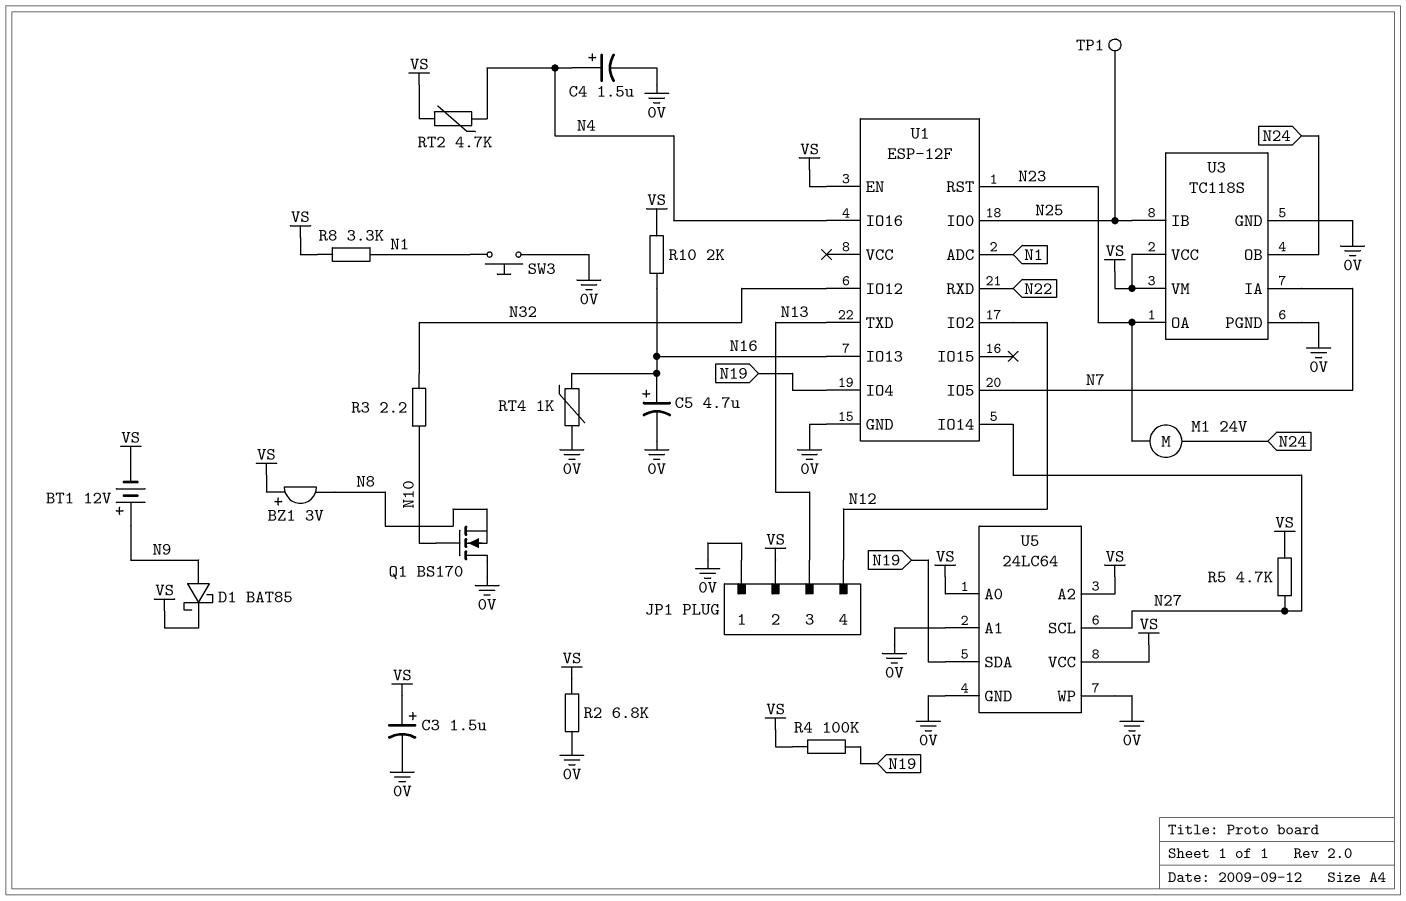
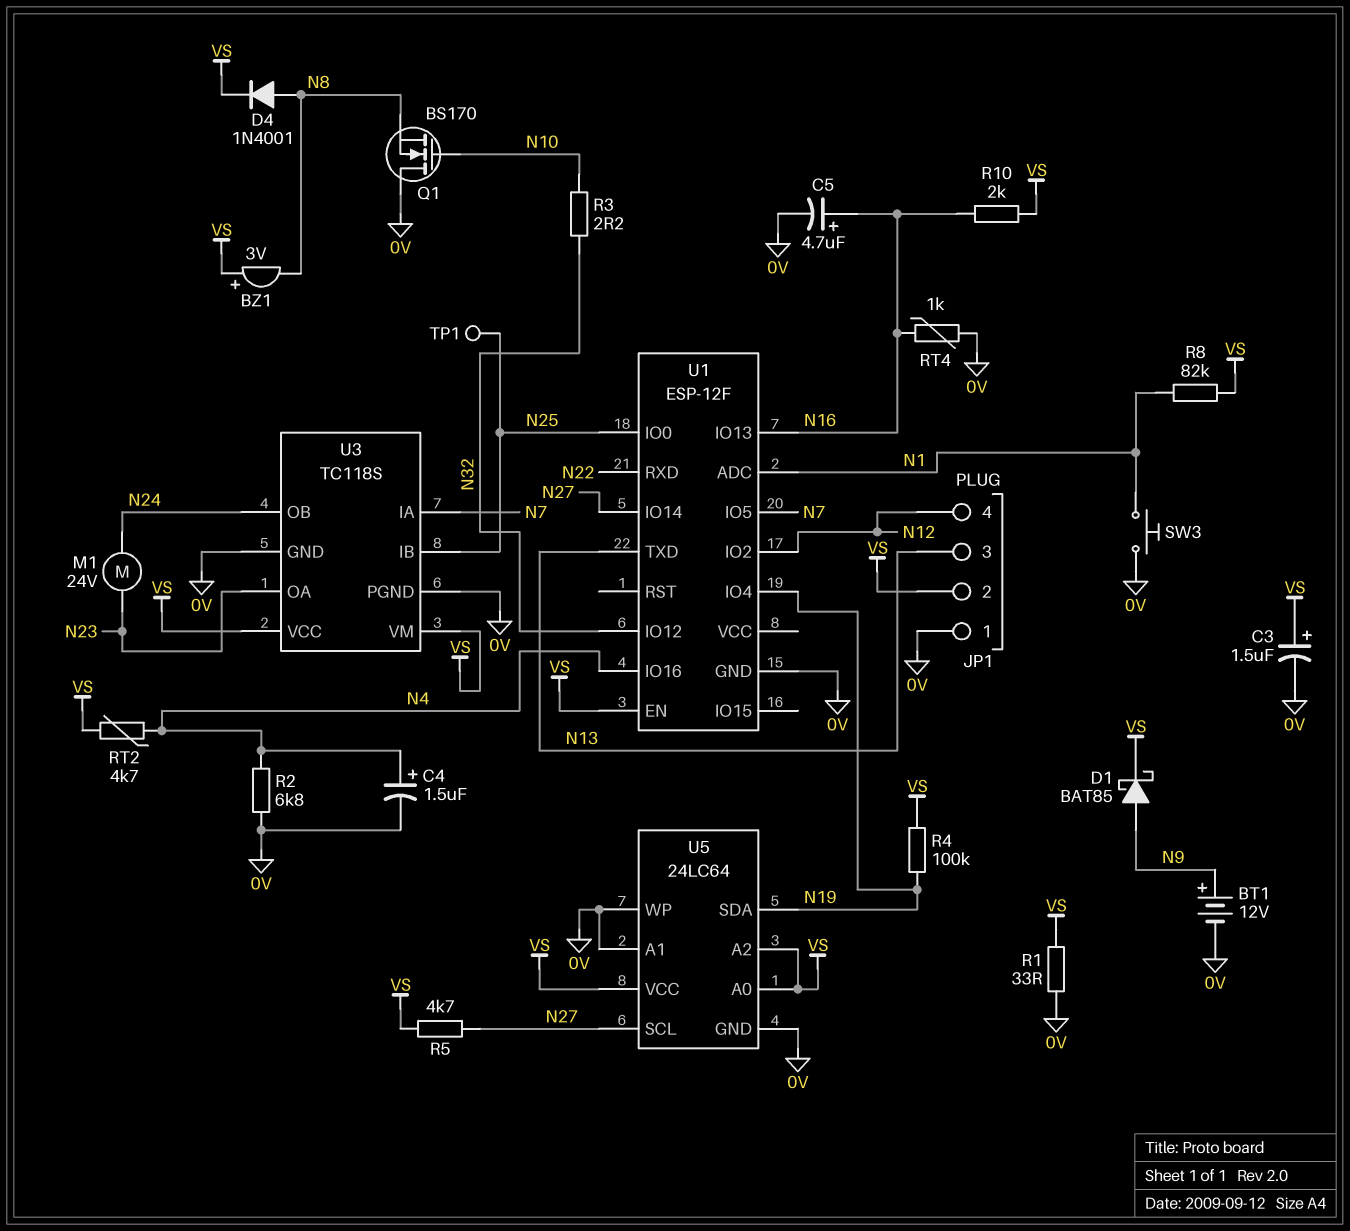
BT1: 12V (plus N9, minus VS) -> 12V (plus N9, minus 0V)
D4: none -> diode 1N4001 (A N8, K VS)
R1: none -> 33 (0V, VS)
R2: 6.8k (0V, VS) -> 6.8k (0V, N4)
R8: 3.3k (N1, VS) -> 82k (N1, VS)
U1 pin RST: N23 -> none

